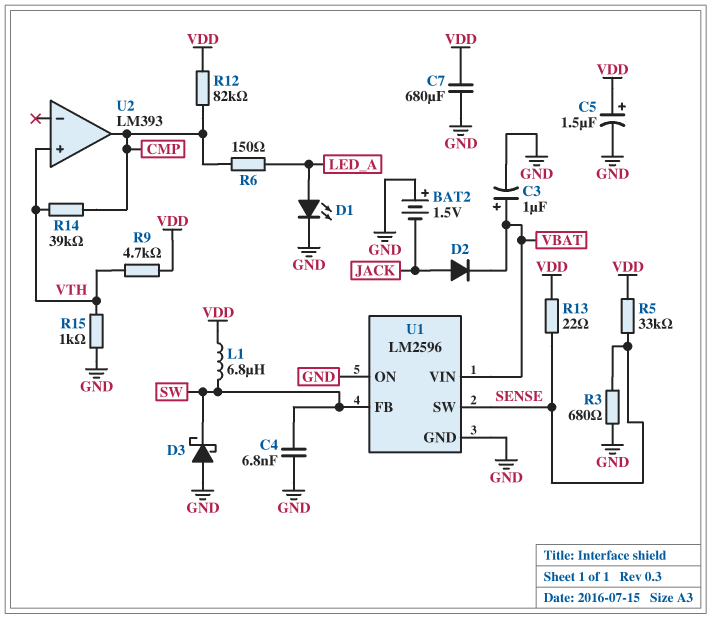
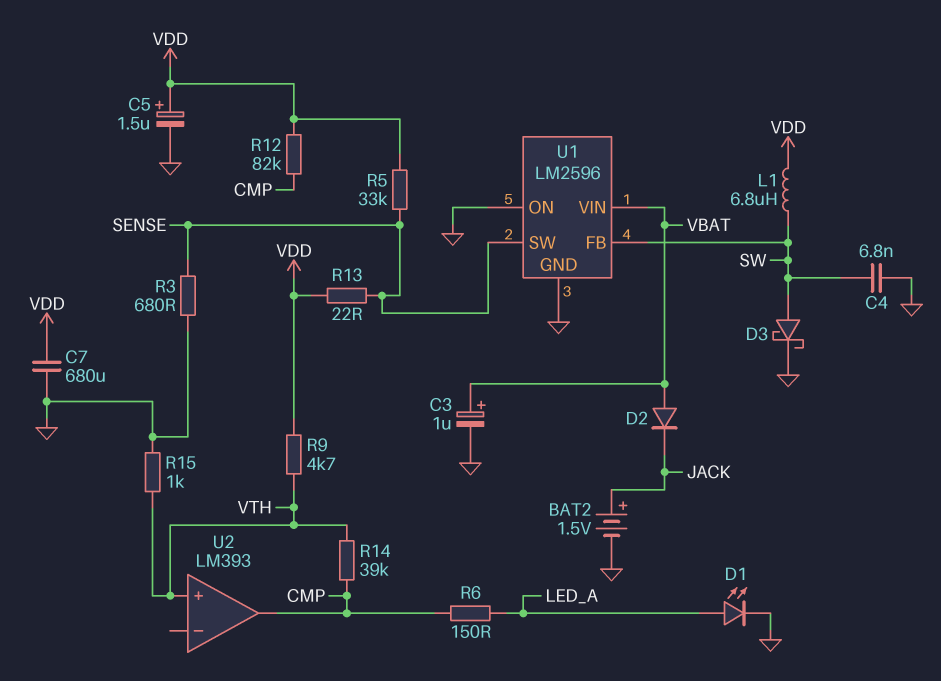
BAT2: 1.5V (plus GND, minus JACK) -> 1.5V (plus JACK, minus GND)
D2: diode (A JACK, K VBAT) -> diode (A VBAT, K JACK)
D3: schottky (A GND, K SW) -> schottky (A SW, K GND)

